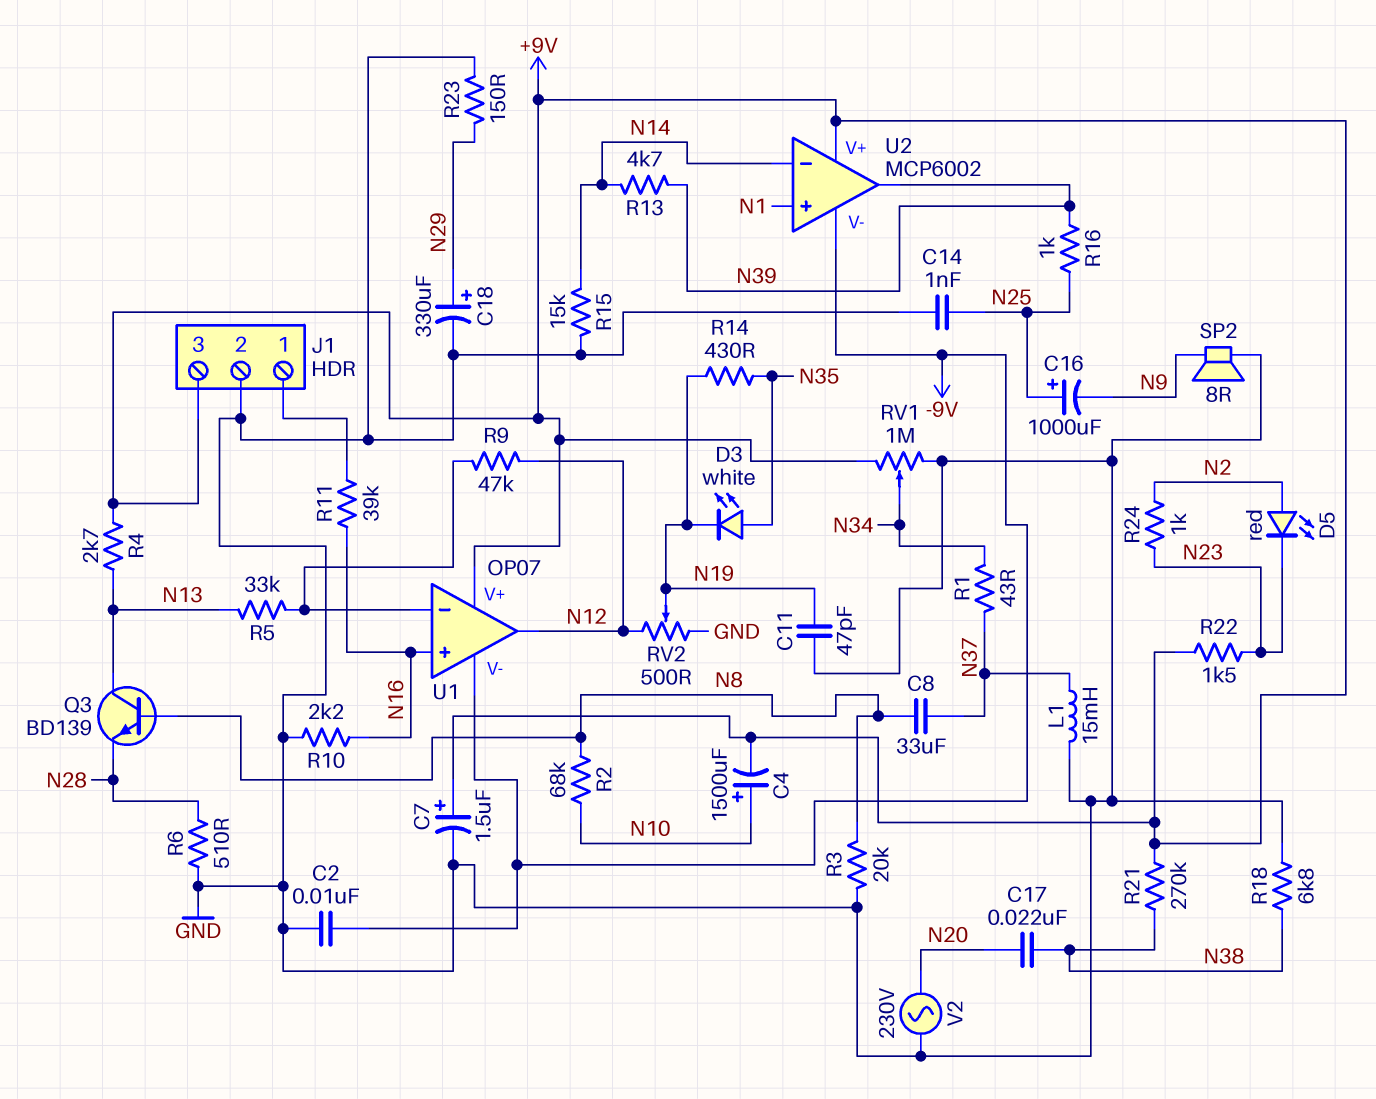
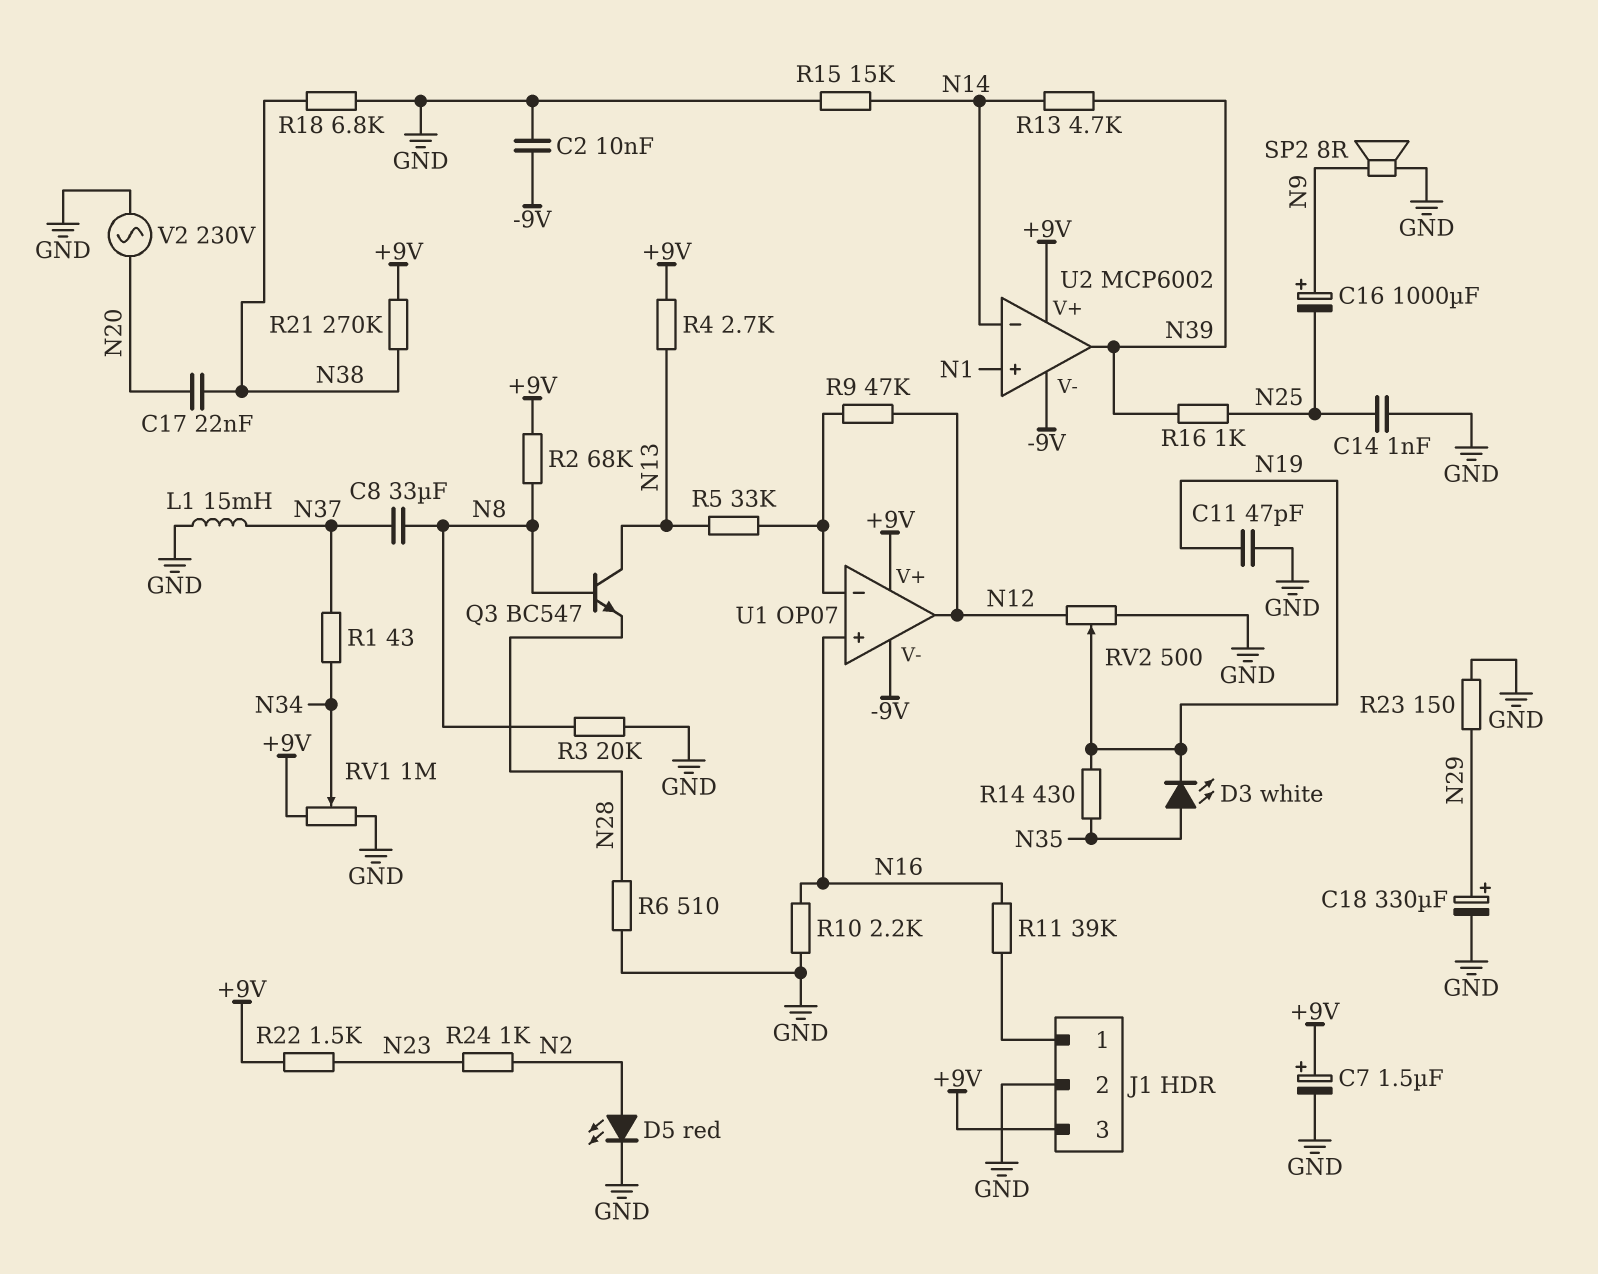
C4: 1500uF (plus N10, minus +9V) -> none
C16: 1000uF (plus N25, minus N9) -> 1000uF (plus N9, minus N25)
D5: LED red (A N2, K N23) -> LED red (A N2, K GND)
Q3: NPN BD139 (B N8, C N13, E N28) -> NPN BC547 (B N8, C N13, E N28)
R2: 68k (N8, N10) -> 68k (+9V, N8)

